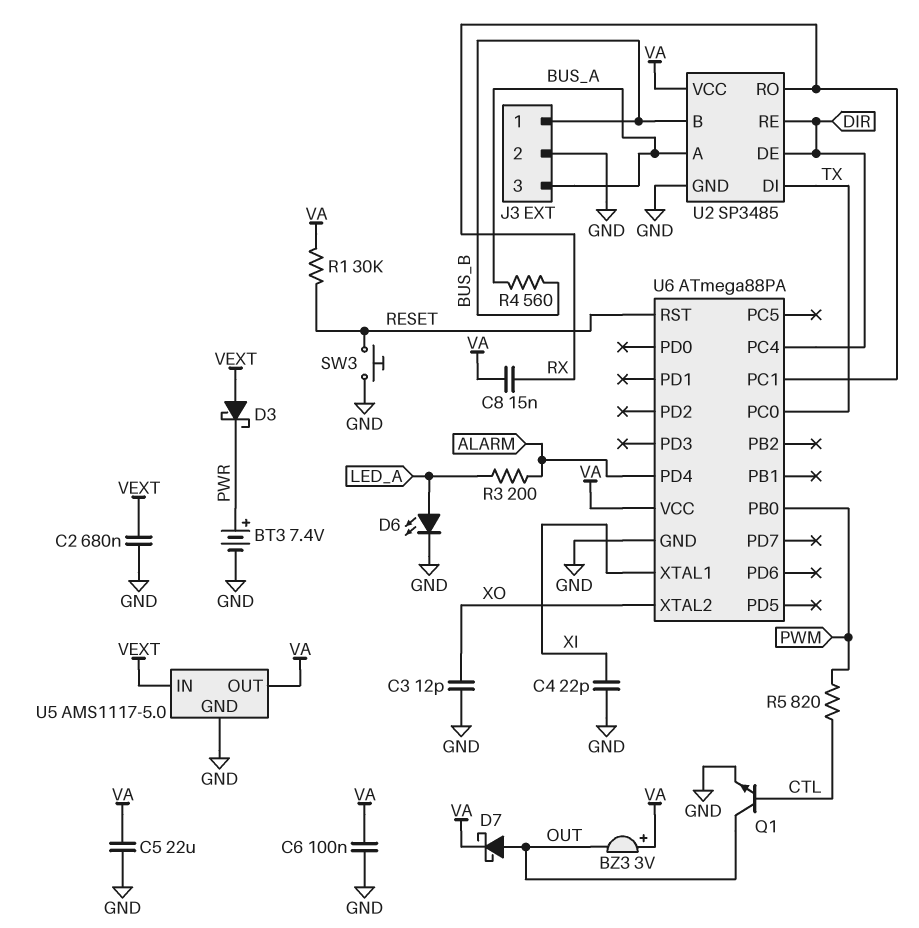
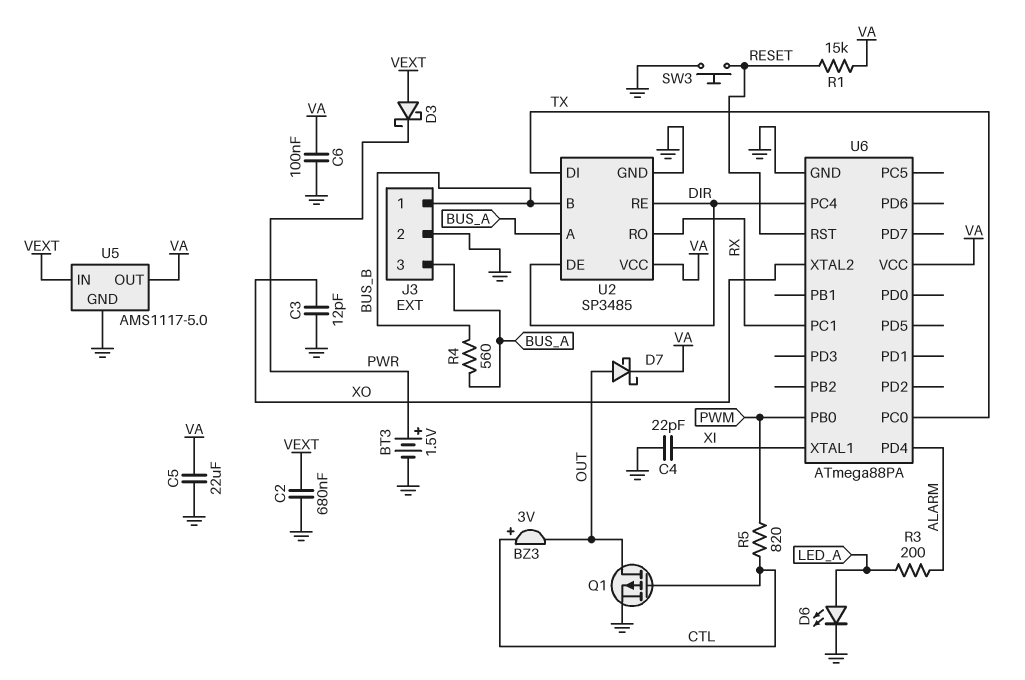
BT3: 7.4V (plus PWR, minus GND) -> 1.5V (plus PWR, minus GND)
BZ3: buzzer 3V (plus VA, minus OUT) -> buzzer 3V (plus CTL, minus OUT)
C8: 15nF (RX, VA) -> none
Q1: NPN (B CTL, C OUT, E GND) -> PMOS (G CTL, D OUT, S GND)
R1: 30k (RESET, VA) -> 15k (RESET, VA)

